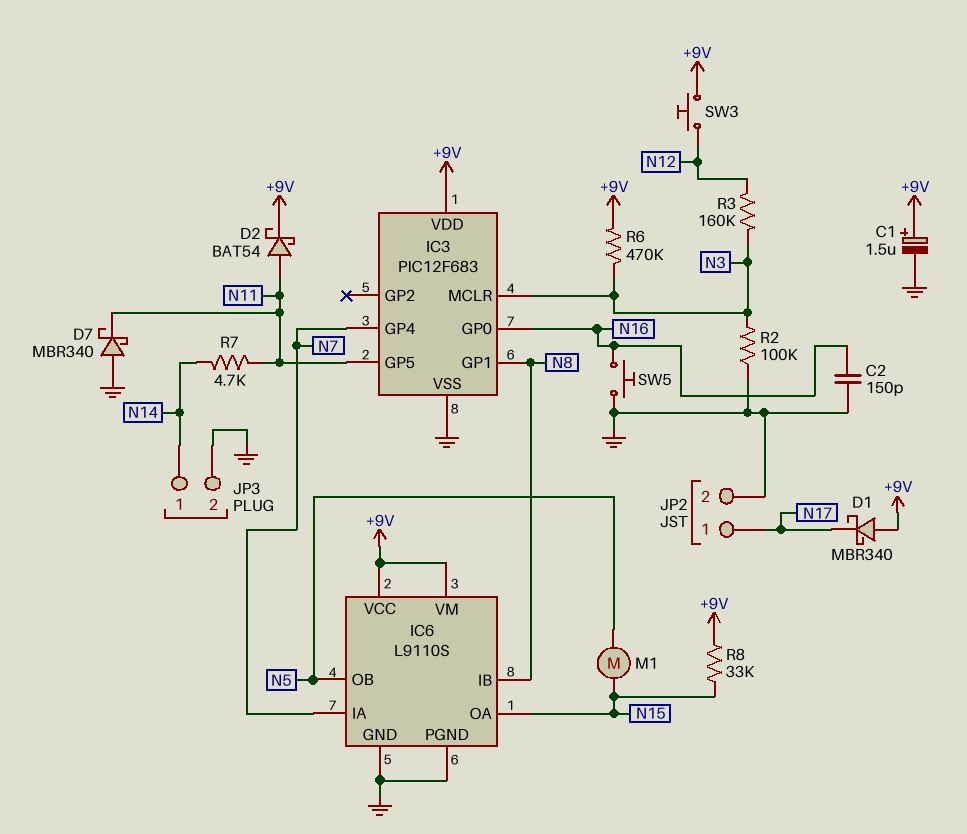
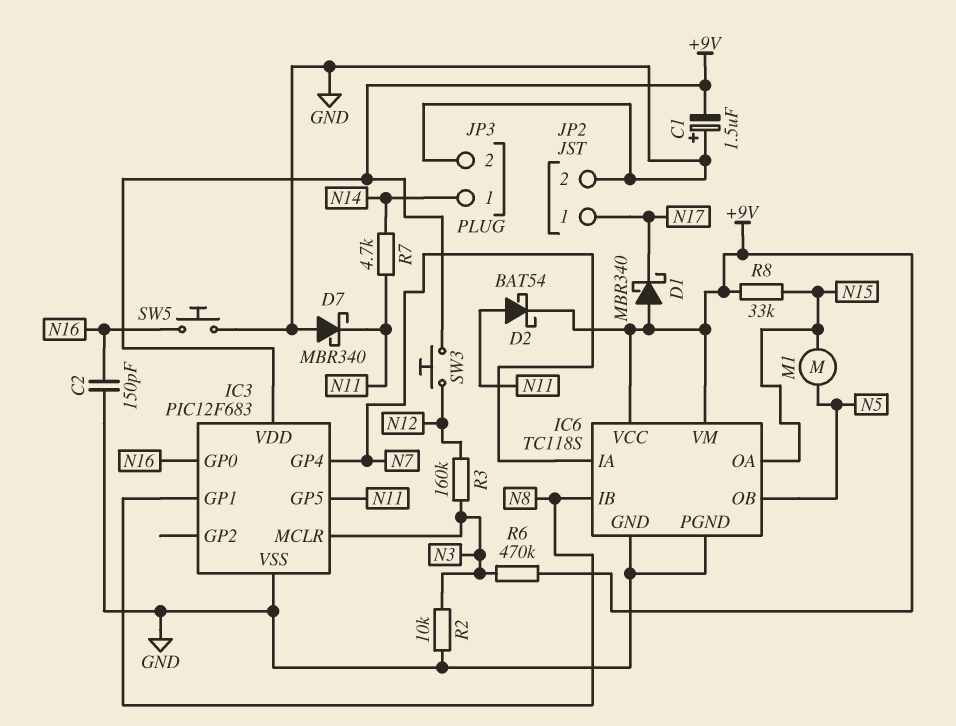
C1: 1.5uF (plus +9V, minus GND) -> 1.5uF (plus GND, minus +9V)
IC6: L9110S -> TC118S
R2: 100k (GND, N3) -> 10k (GND, N3)

